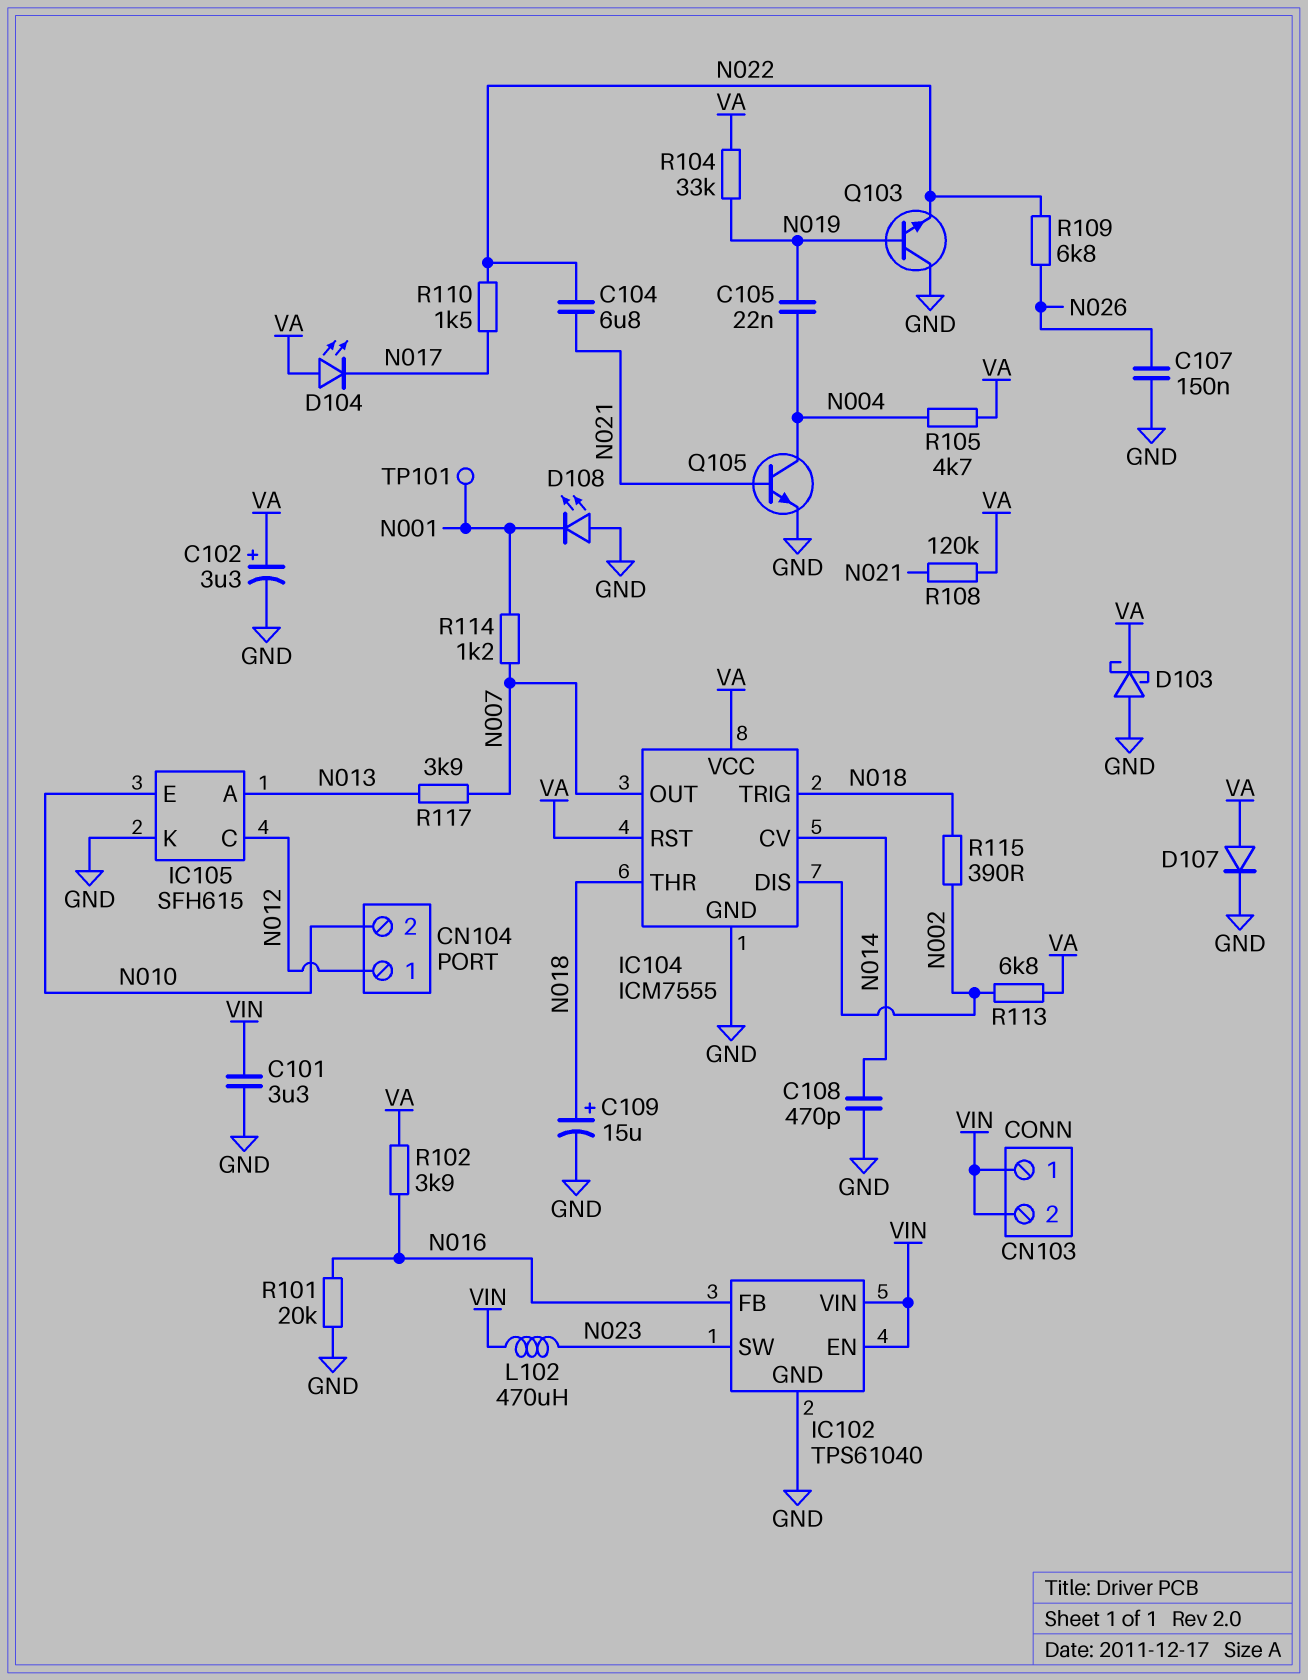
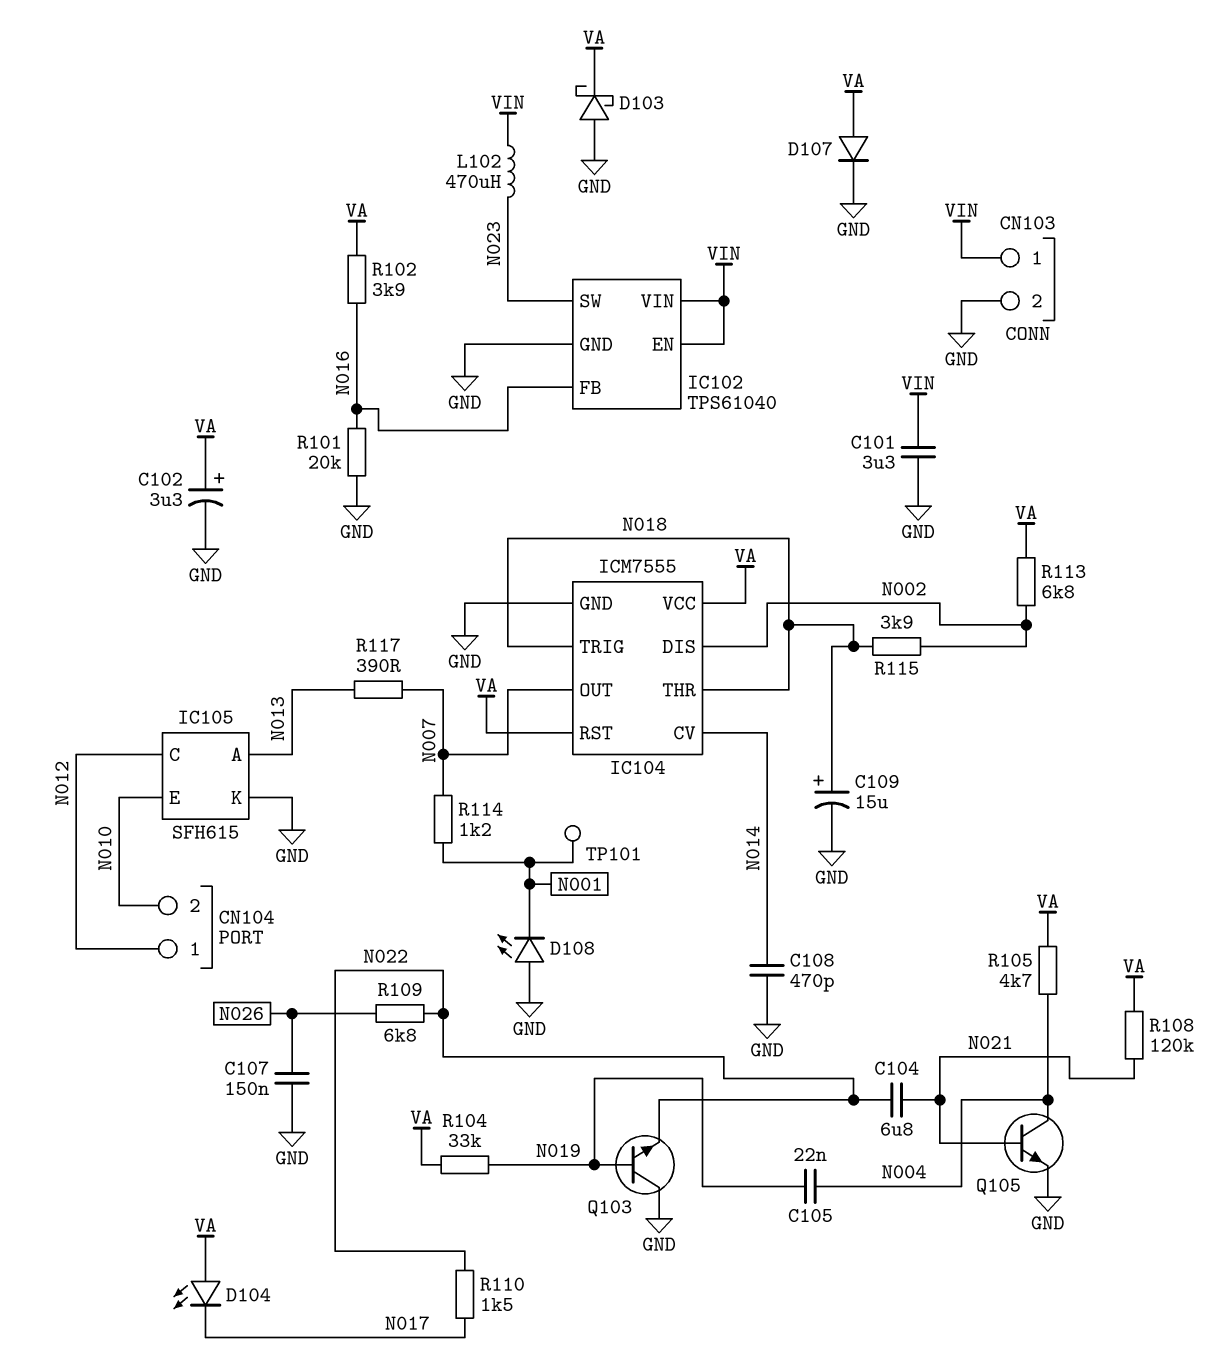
CN103 pin 2: VIN -> GND
R115: 390 (N002, N018) -> 3.9k (N002, N018)
R117: 3.9k (N007, N013) -> 390 (N007, N013)

